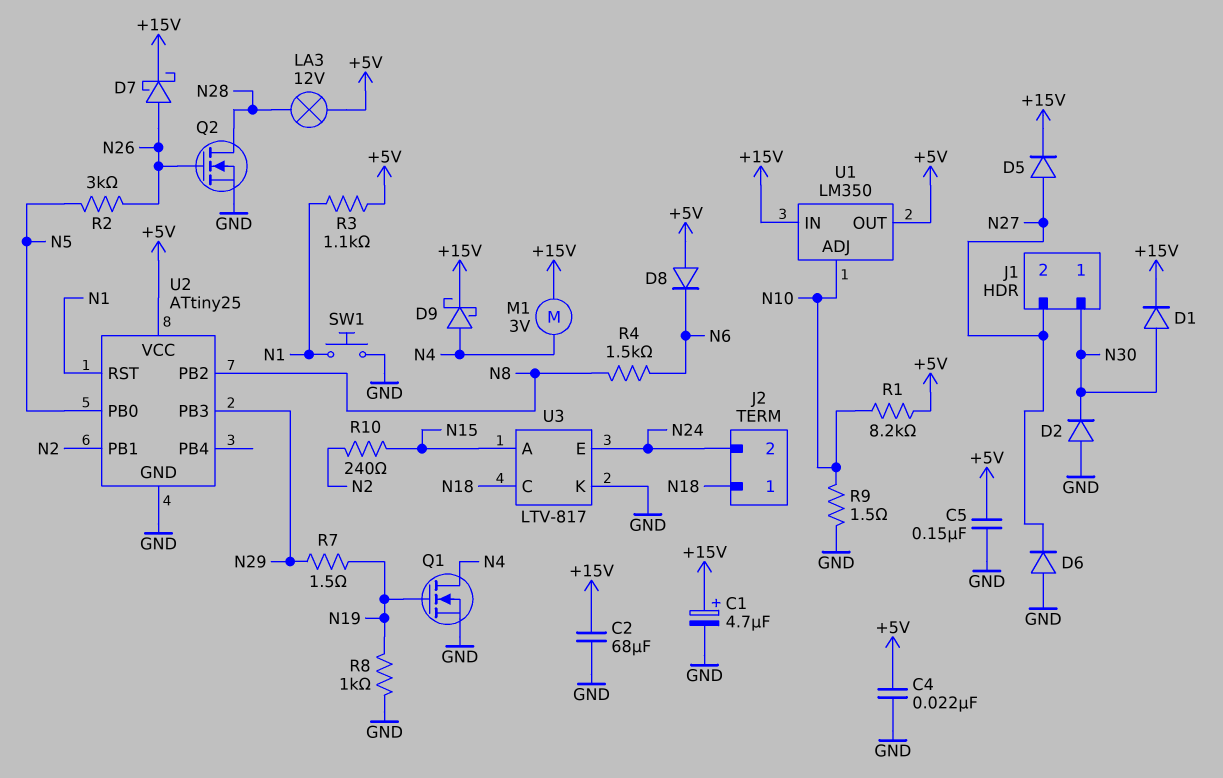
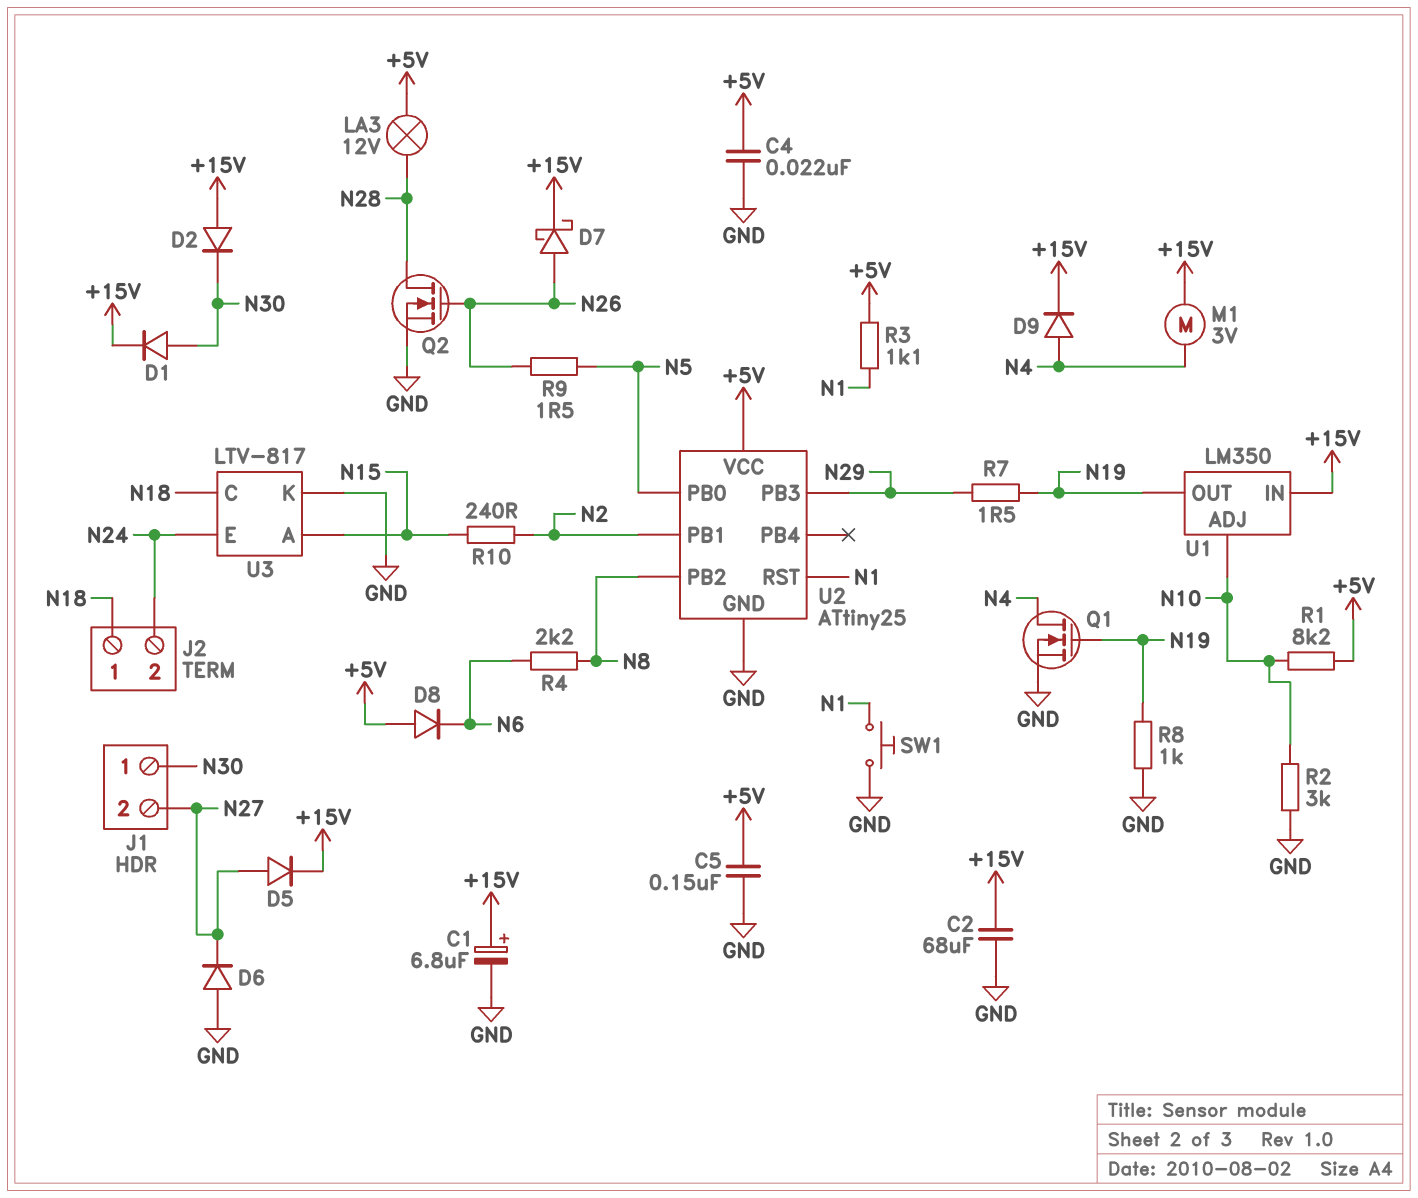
C1: 4.7uF (plus +15V, minus GND) -> 6.8uF (plus +15V, minus GND)
D2: diode (A GND, K N30) -> diode (A +15V, K N30)
D9: schottky (A N4, K +15V) -> diode (A N4, K +15V)
R2: 3k (N5, N26) -> 3k (GND, N10)
R4: 1.5k (N6, N8) -> 2.2k (N6, N8)
R9: 1.5 (GND, N10) -> 1.5 (N5, N26)
U1 pin OUT: +5V -> N19

